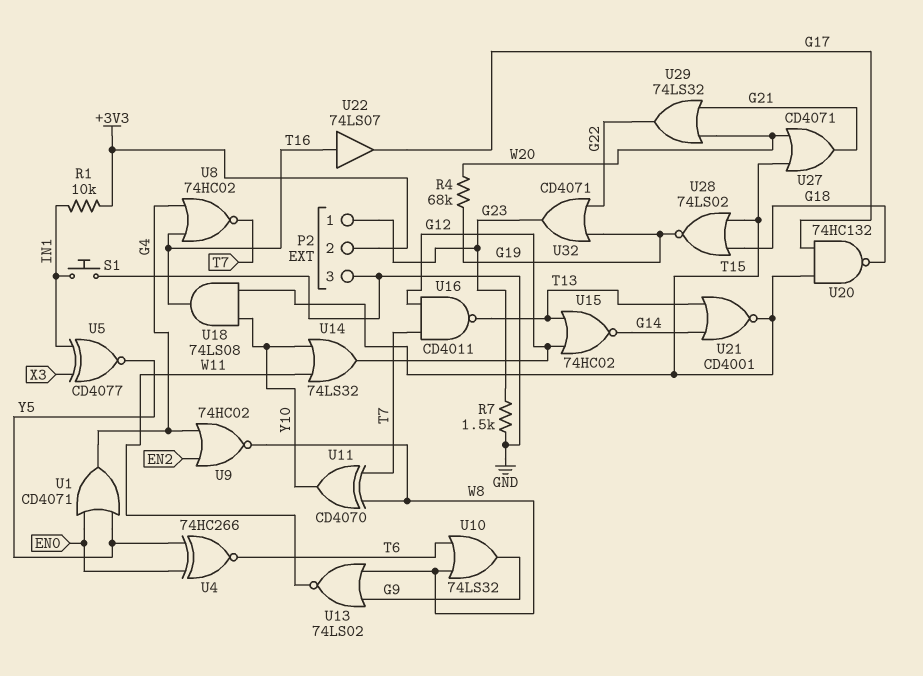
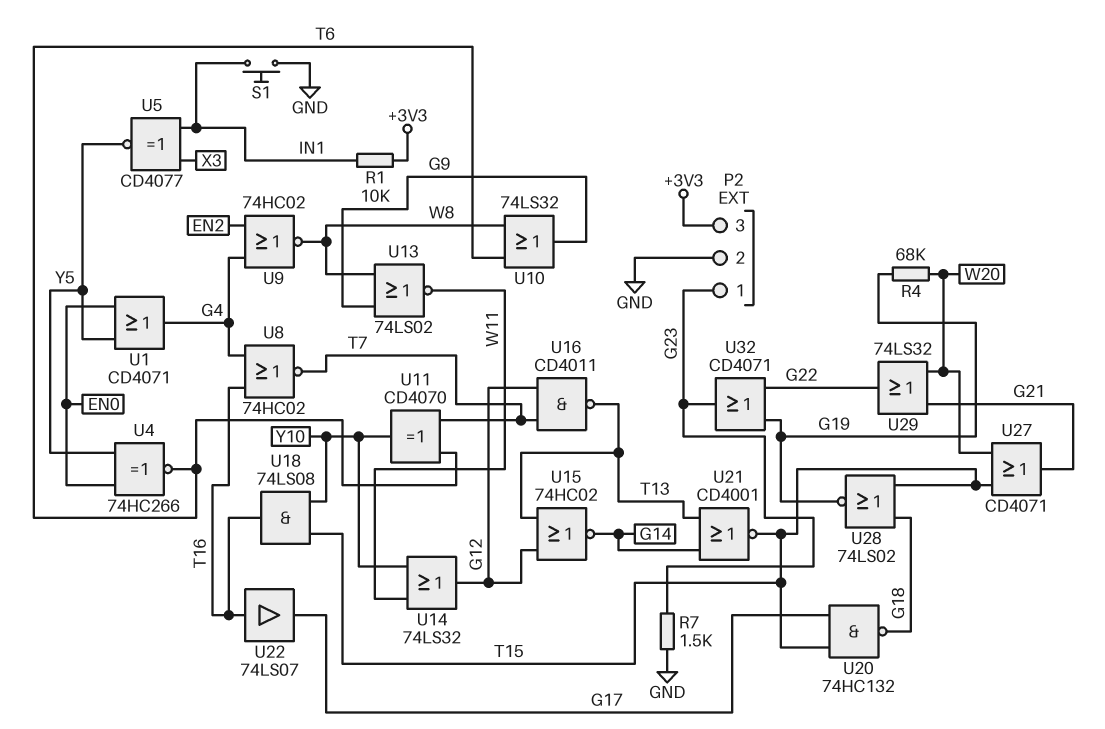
P2 pin 2: +3V3 -> GND
P2 pin 3: GND -> +3V3
U11: XOR CD4070 (in T7, in W8, out Y10) -> XOR CD4070 (in T6, in T7, out Y10)

